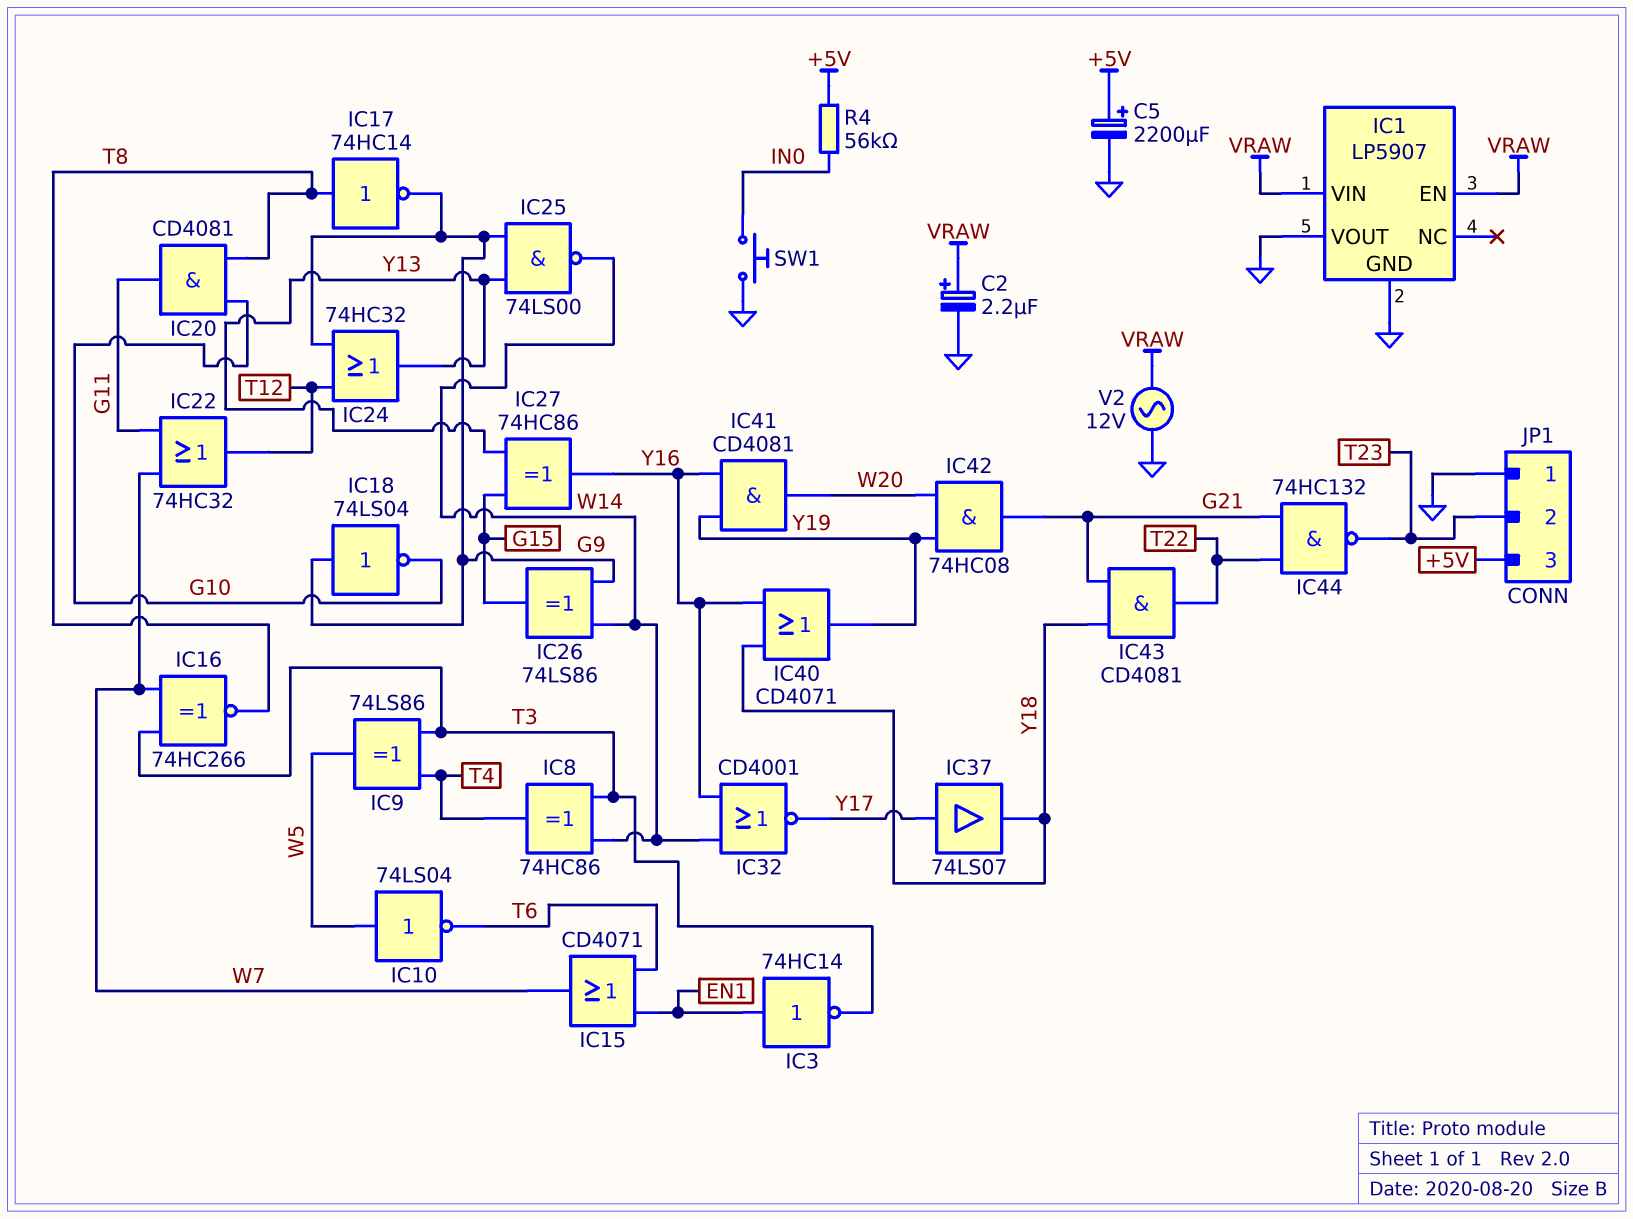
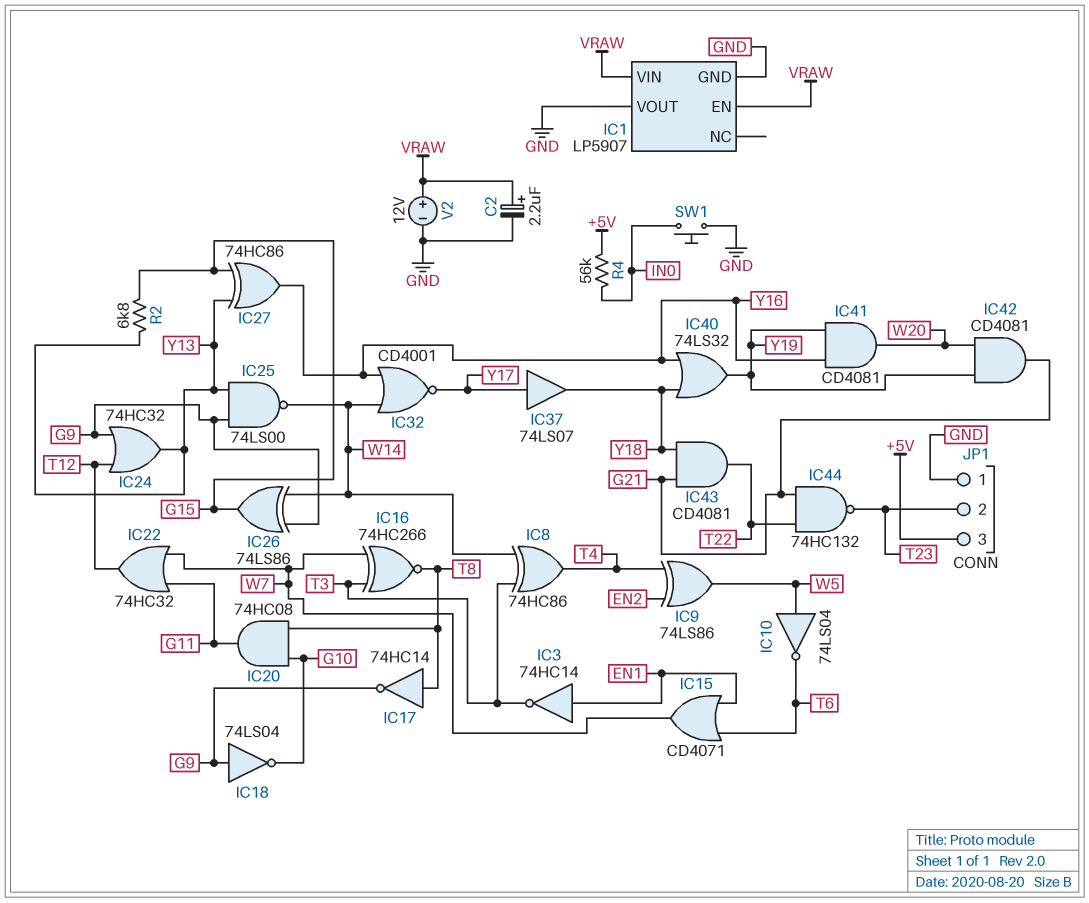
C5: 2200uF (plus +5V, minus GND) -> none
IC9: XOR 74LS86 (in T3, in T4, out W5) -> XOR 74LS86 (in EN2, in T4, out W5)
IC20: AND CD4081 (in G10, in T8, out G11) -> AND 74HC08 (in G10, in T8, out G11)
IC40: OR CD4071 (in Y16, in Y18, out Y19) -> OR 74LS32 (in Y16, in Y18, out Y19)
IC42: AND 74HC08 (in W20, in Y19, out G21) -> AND CD4081 (in W20, in Y19, out G21)
R2: none -> 6.8k (G15, Y13)
V2: AC 12V (GND, VRAW) -> 12V (plus VRAW, minus GND)

